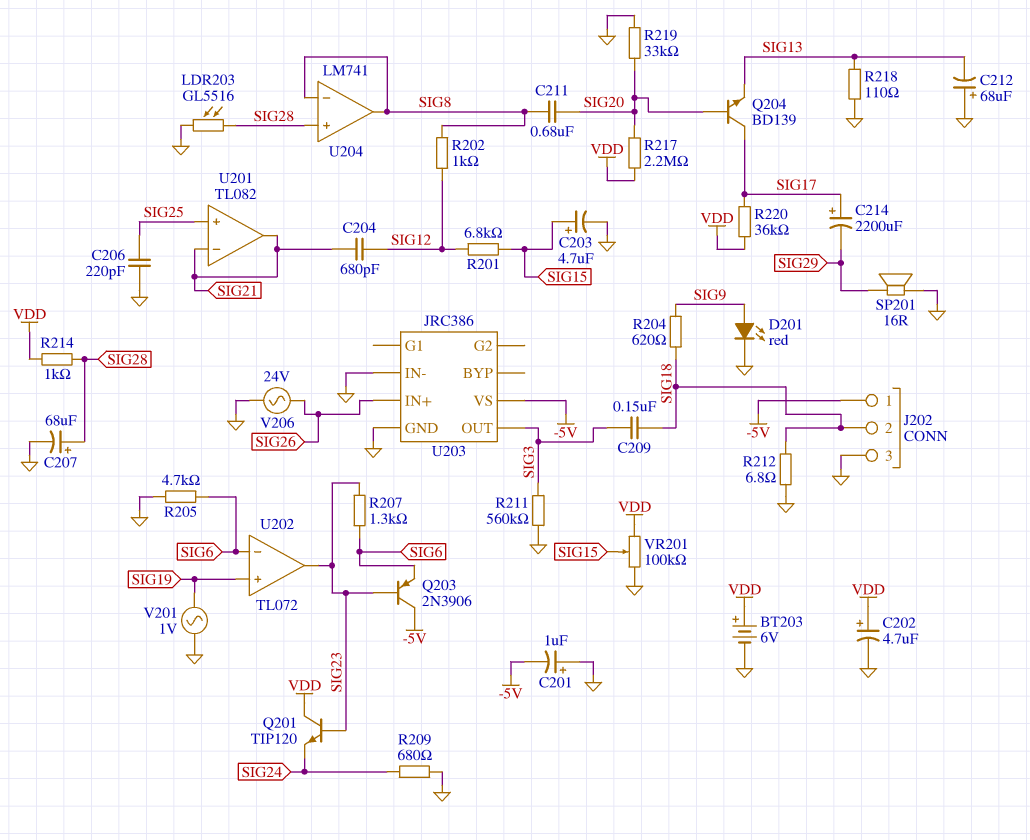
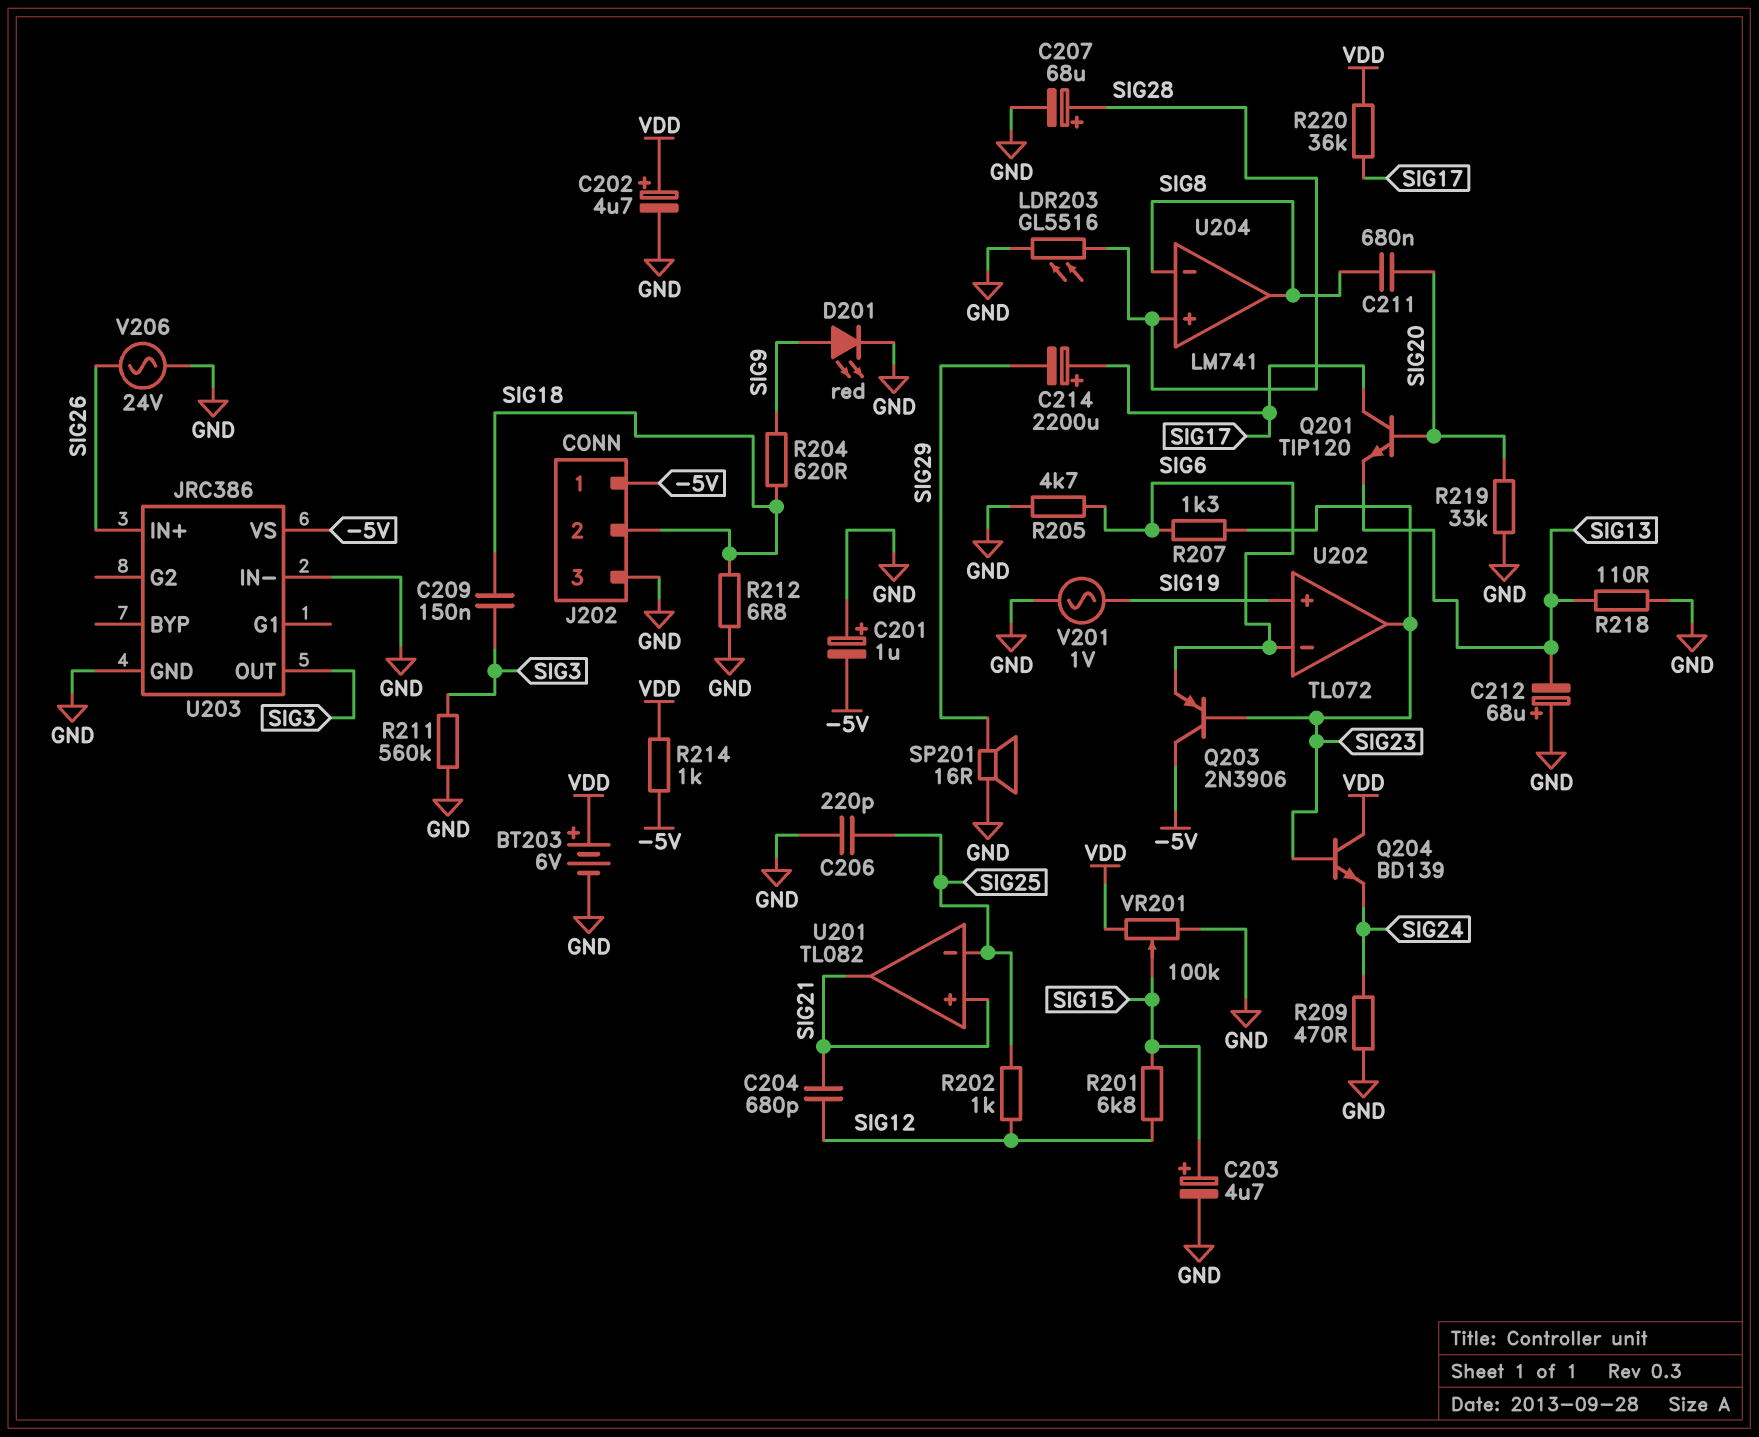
Q201: NPN TIP120 (B SIG23, C VDD, E SIG24) -> NPN TIP120 (B SIG20, C SIG17, E SIG13)
Q204: NPN BD139 (B SIG20, C SIG17, E SIG13) -> NPN BD139 (B SIG23, C VDD, E SIG24)
R202: 1k (SIG8, SIG12) -> 1k (SIG12, SIG25)
R209: 680 (GND, SIG24) -> 470 (GND, SIG24)
R214: 1k (SIG28, VDD) -> 1k (-5V, VDD)
R217: 2.2M (SIG20, VDD) -> none
U201 pin in+: SIG25 -> SIG21
U201 pin in-: SIG21 -> SIG25

